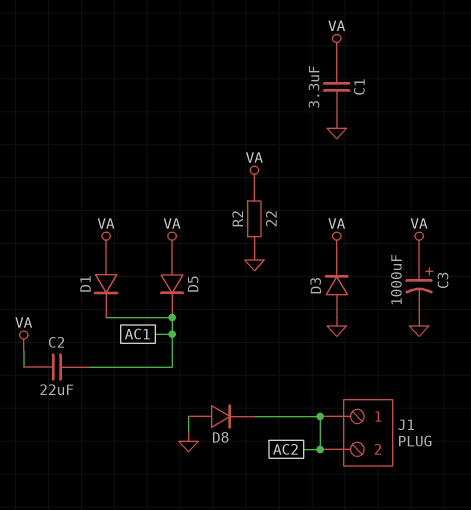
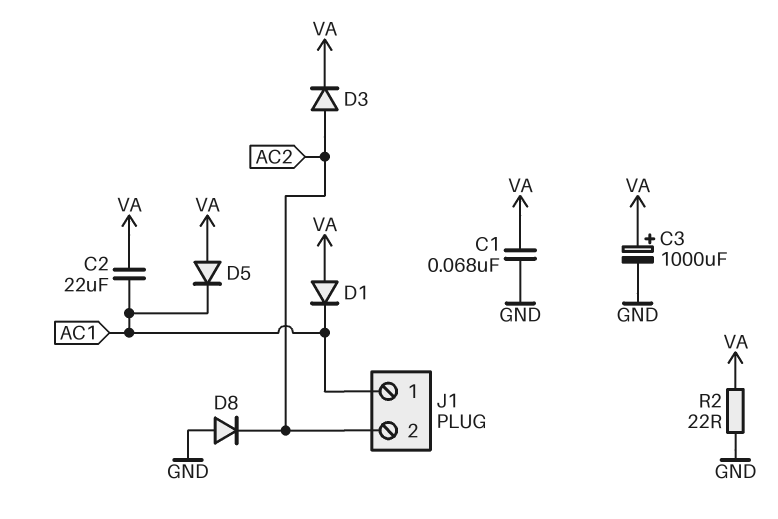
C1: 3.3uF (GND, VA) -> 68nF (GND, VA)
D3: diode (A GND, K VA) -> diode (A AC2, K VA)
J1 pin 1: AC2 -> AC1

